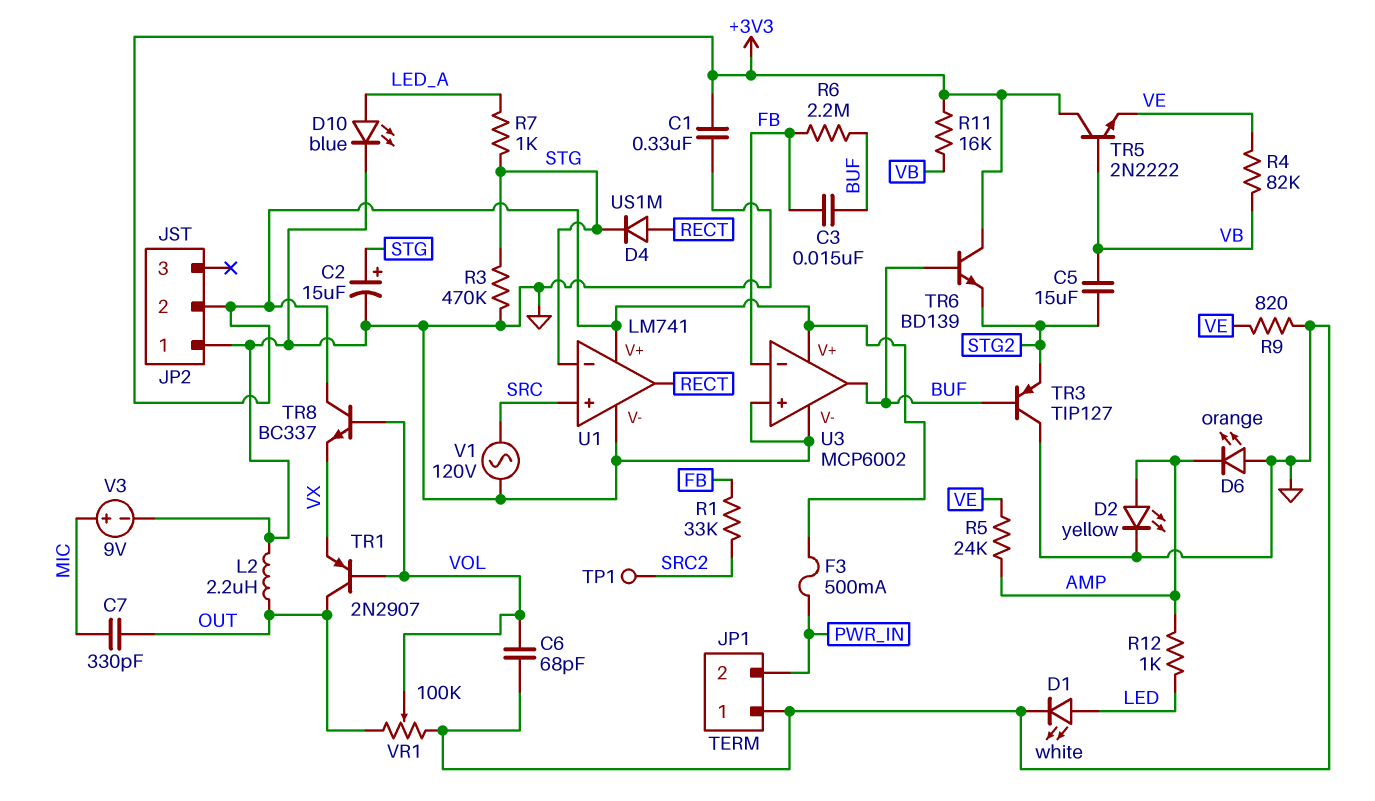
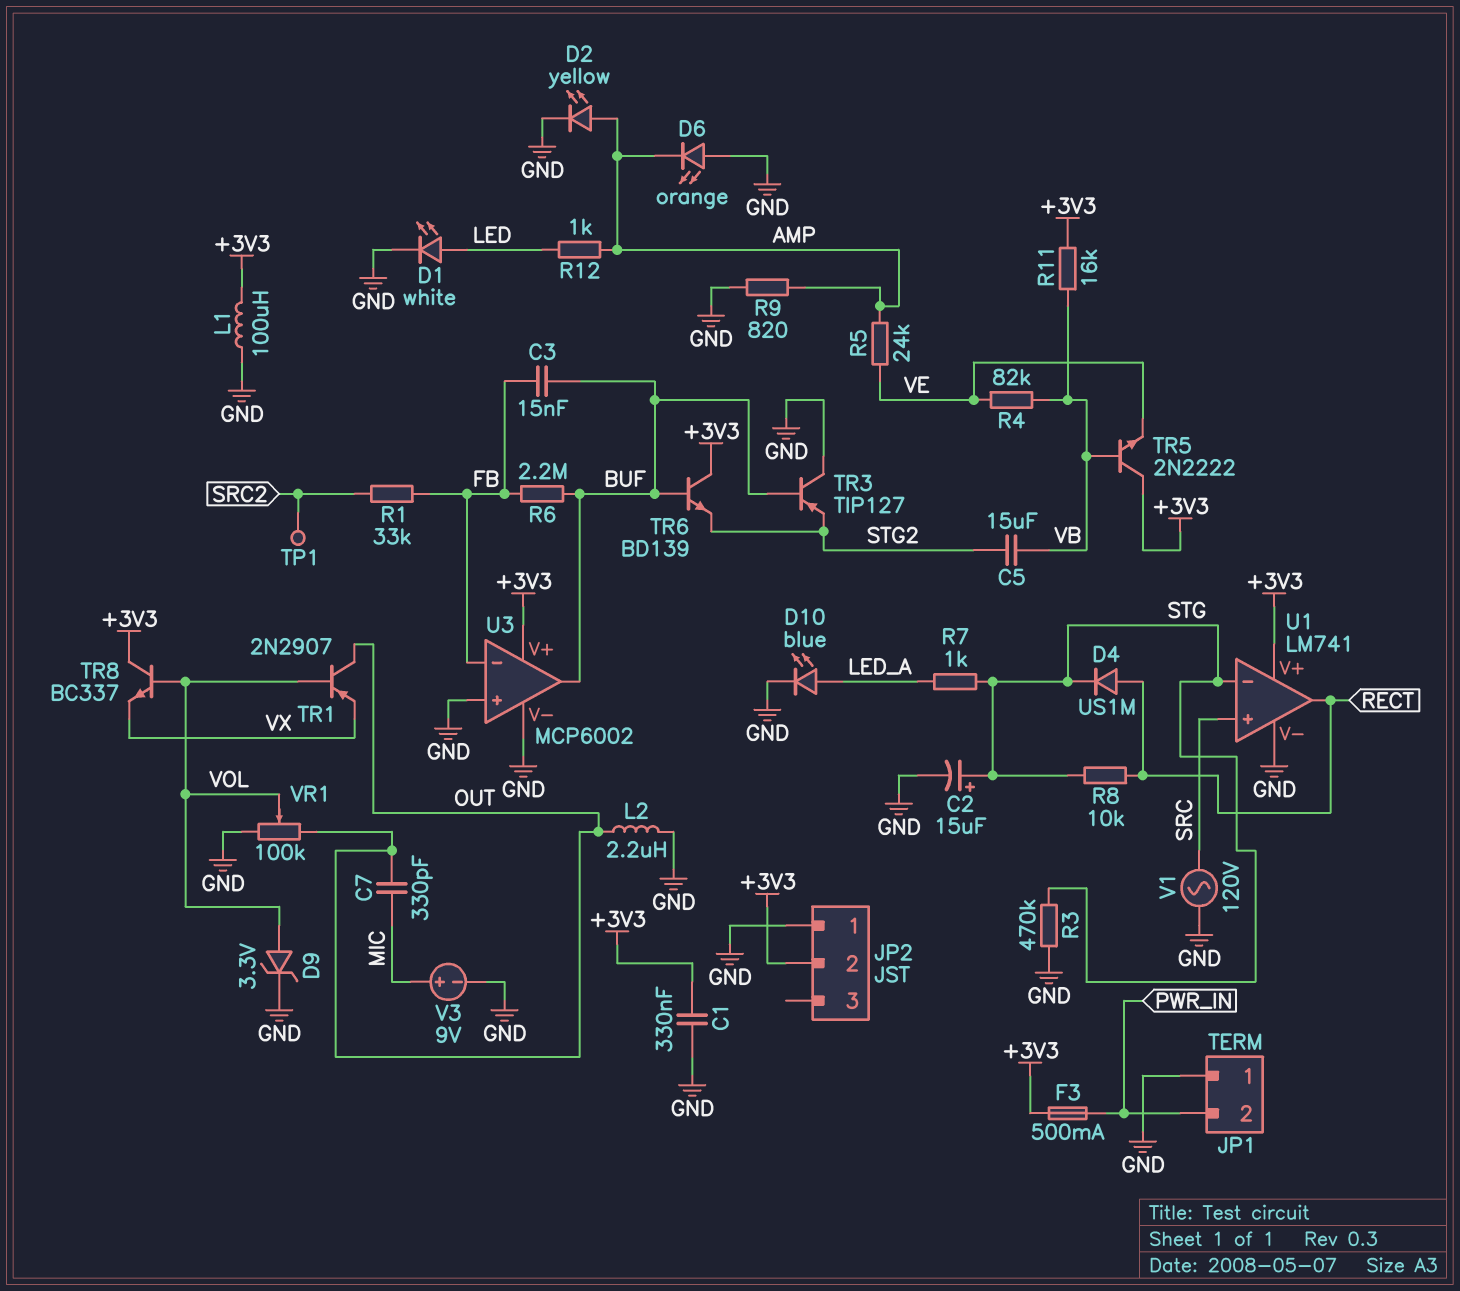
C6: 68pF (GND, VOL) -> none
D9: none -> zener 3.3V (A VOL, K GND)
L1: none -> 100uH (+3V3, GND)
R8: none -> 10k (RECT, STG)
R9: 820 (GND, VE) -> 820 (AMP, GND)

